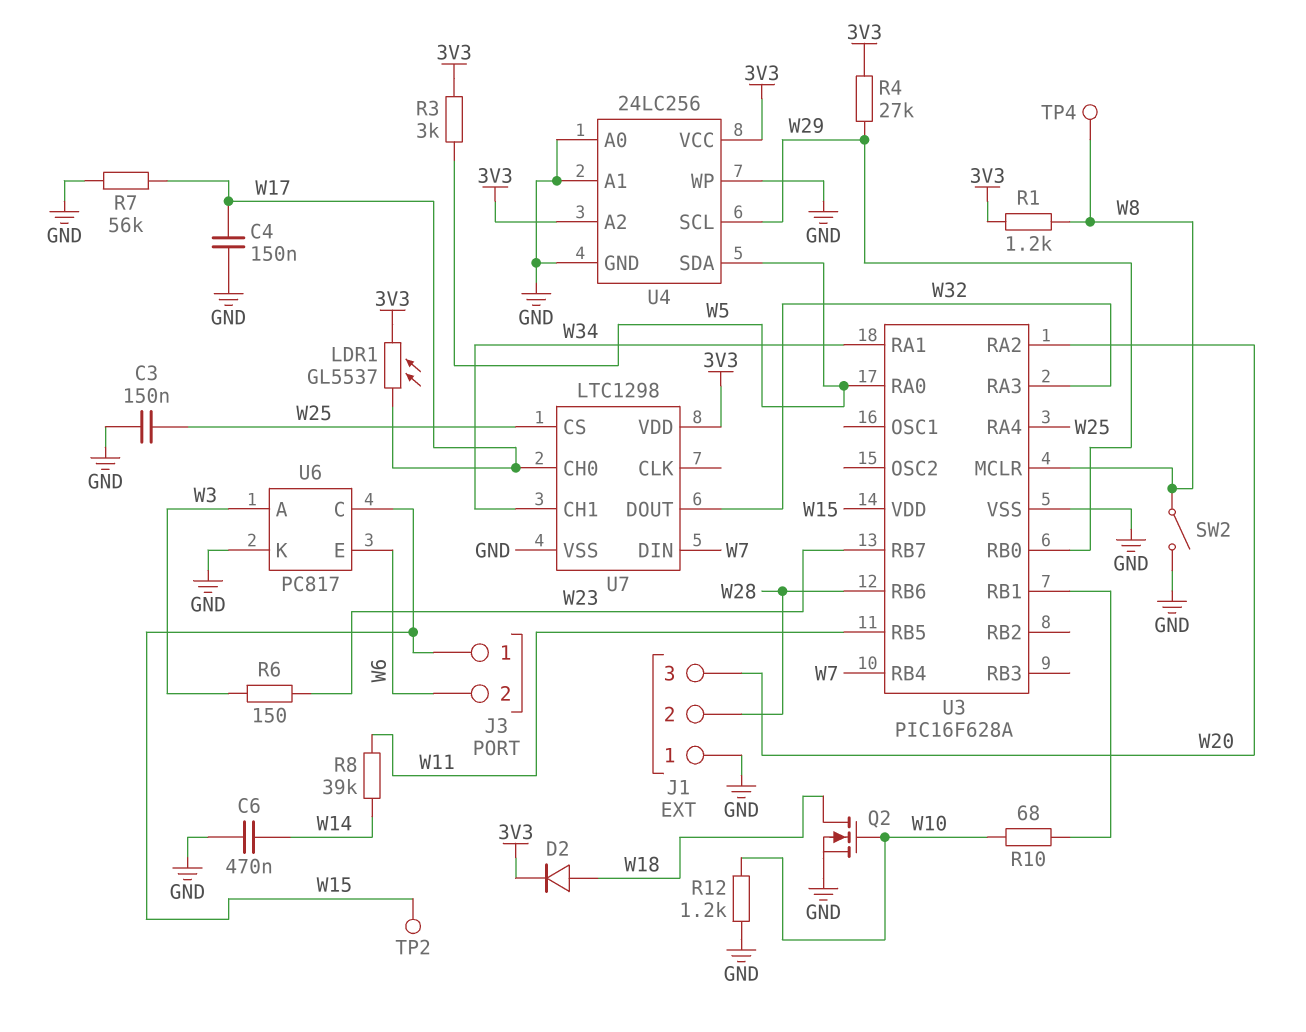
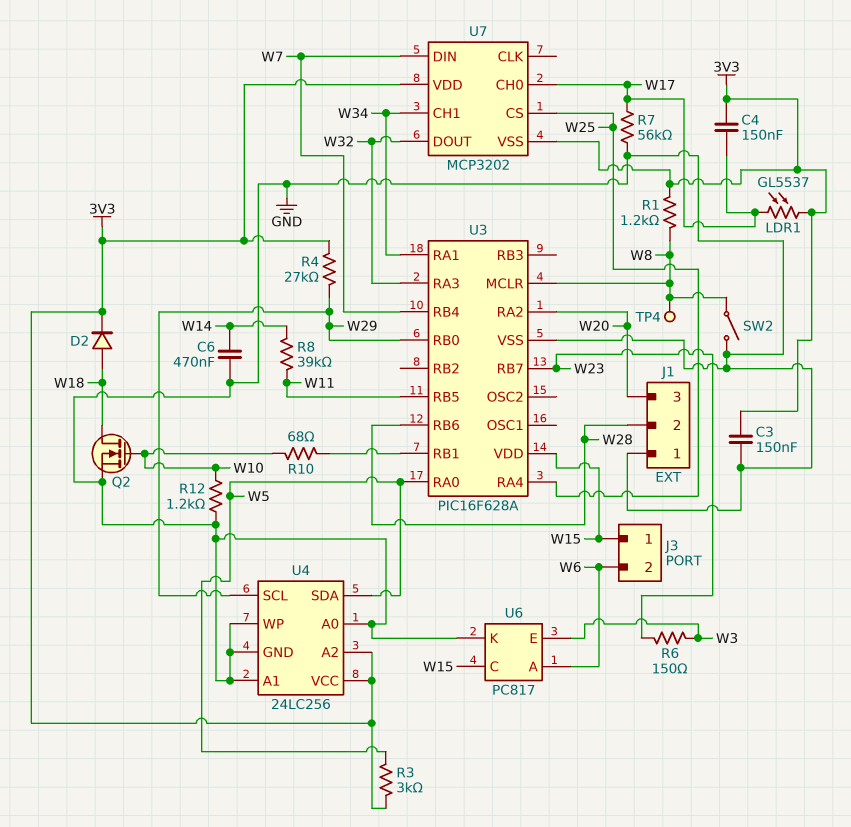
C3: 150nF (GND, W25) -> 150nF (3V3, GND)
C4: 150nF (GND, W17) -> 150nF (3V3, W17)
TP2: test point (W15) -> none
U6 pin A: W3 -> W6
U6 pin E: W6 -> W3
U7: LTC1298 -> MCP3202
U7 pin VSS: GND -> 3V3

